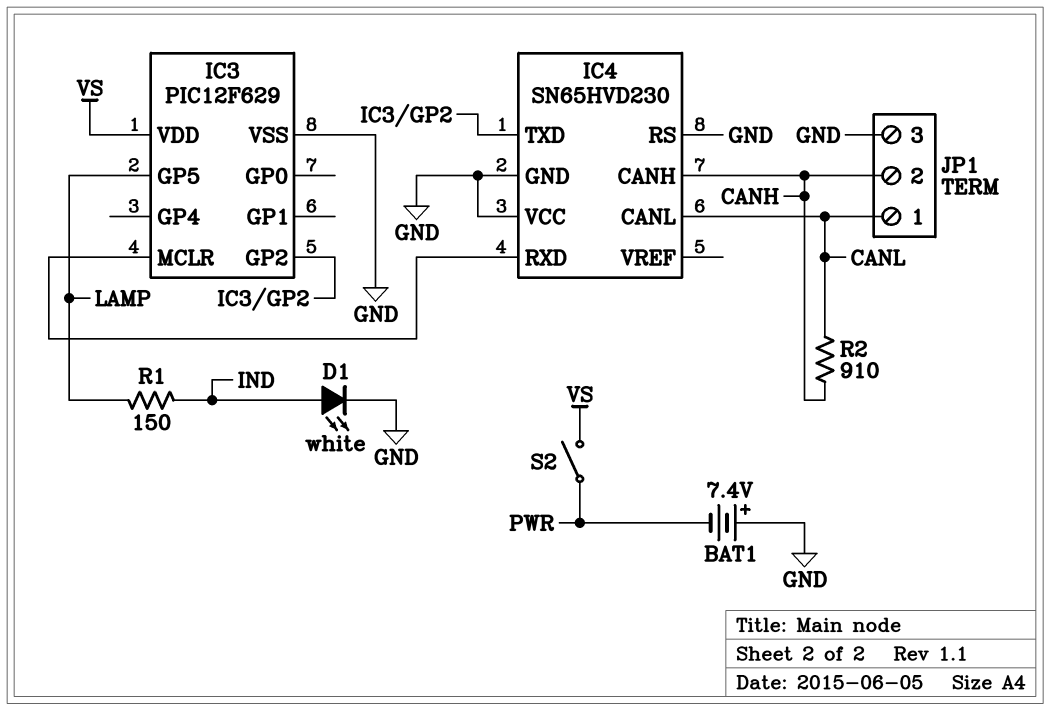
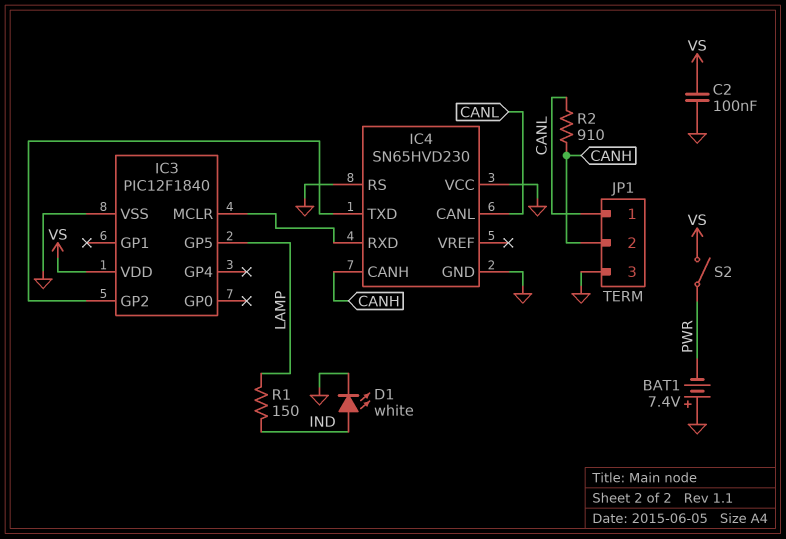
C2: none -> 100nF (GND, VS)
IC3: PIC12F629 -> PIC12F1840

